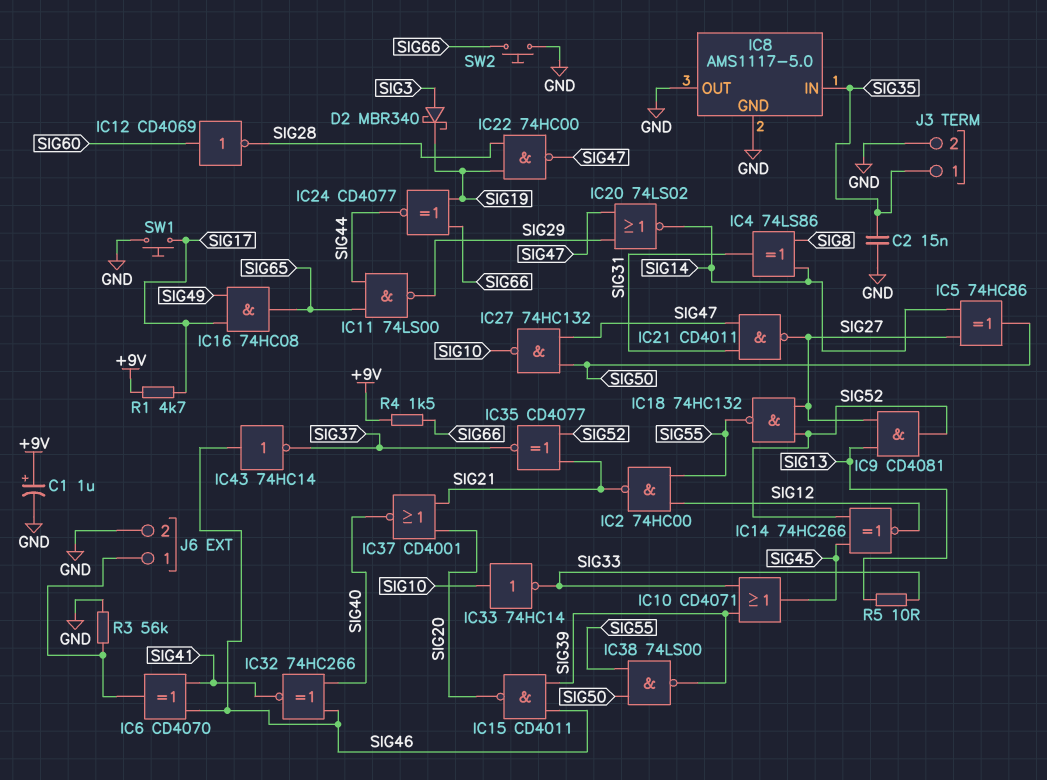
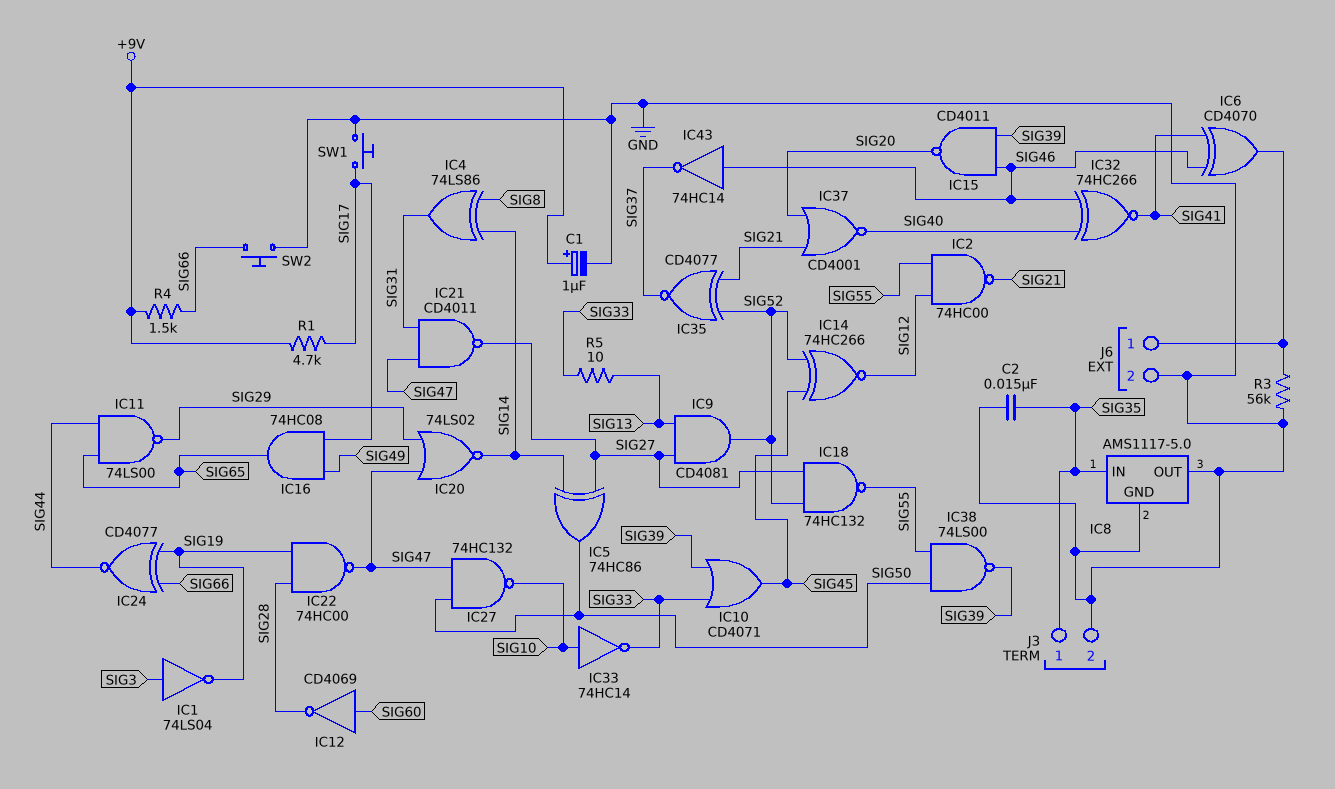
D2: schottky MBR340 (A SIG3, K SIG19) -> none
IC1: none -> NOT 74LS04 (in SIG3, out SIG19)

